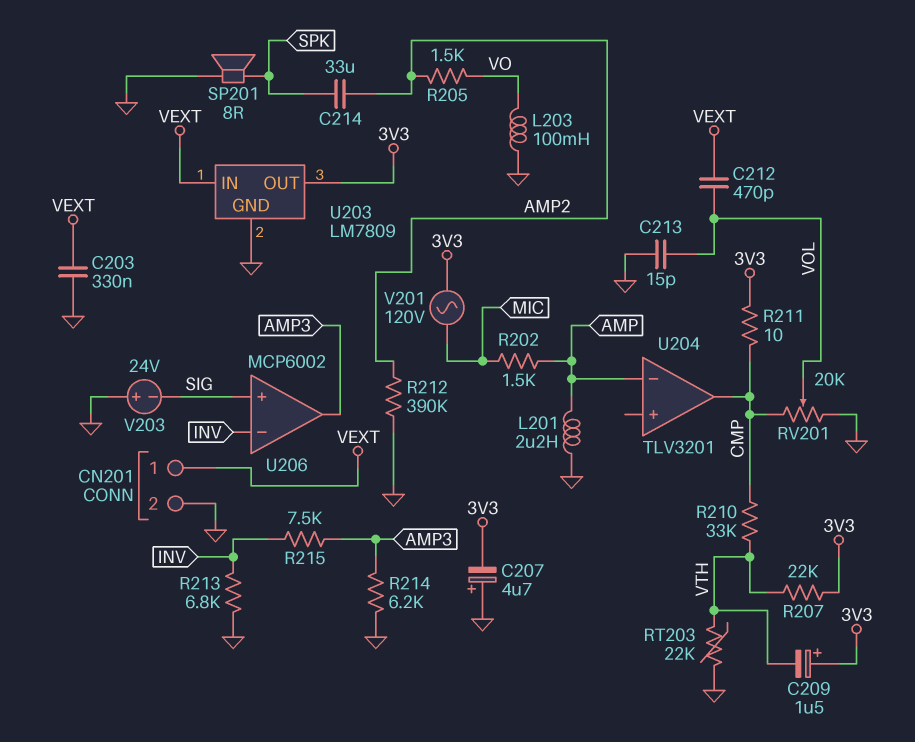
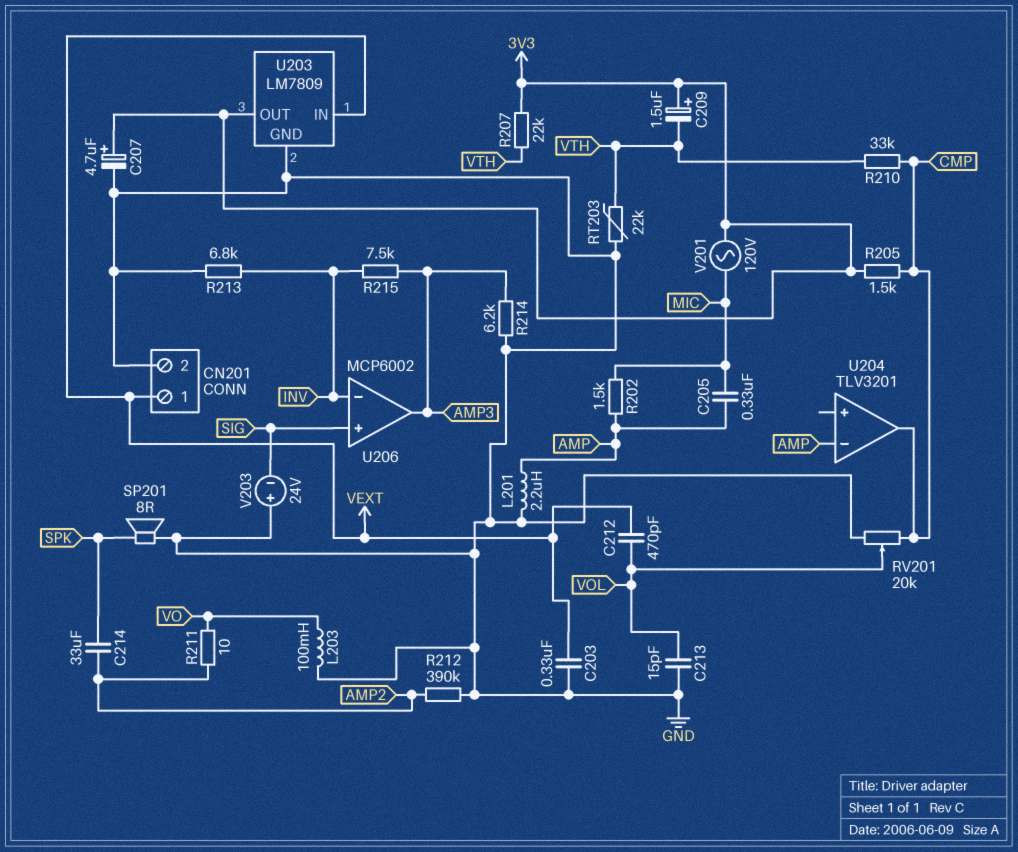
C205: none -> 330nF (AMP, MIC)
C207: 4.7uF (plus GND, minus 3V3) -> 4.7uF (plus 3V3, minus GND)
R205: 1.5k (AMP2, VO) -> 1.5k (3V3, CMP)
R211: 10 (3V3, CMP) -> 10 (AMP2, VO)

